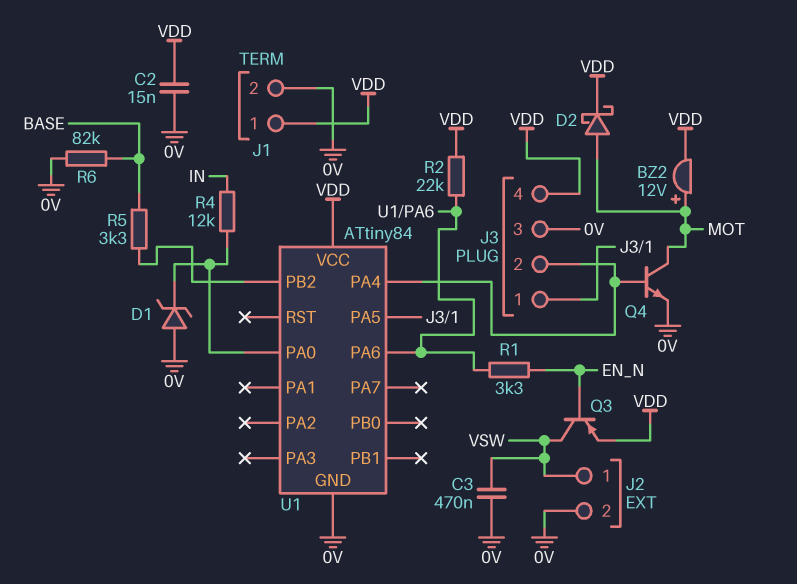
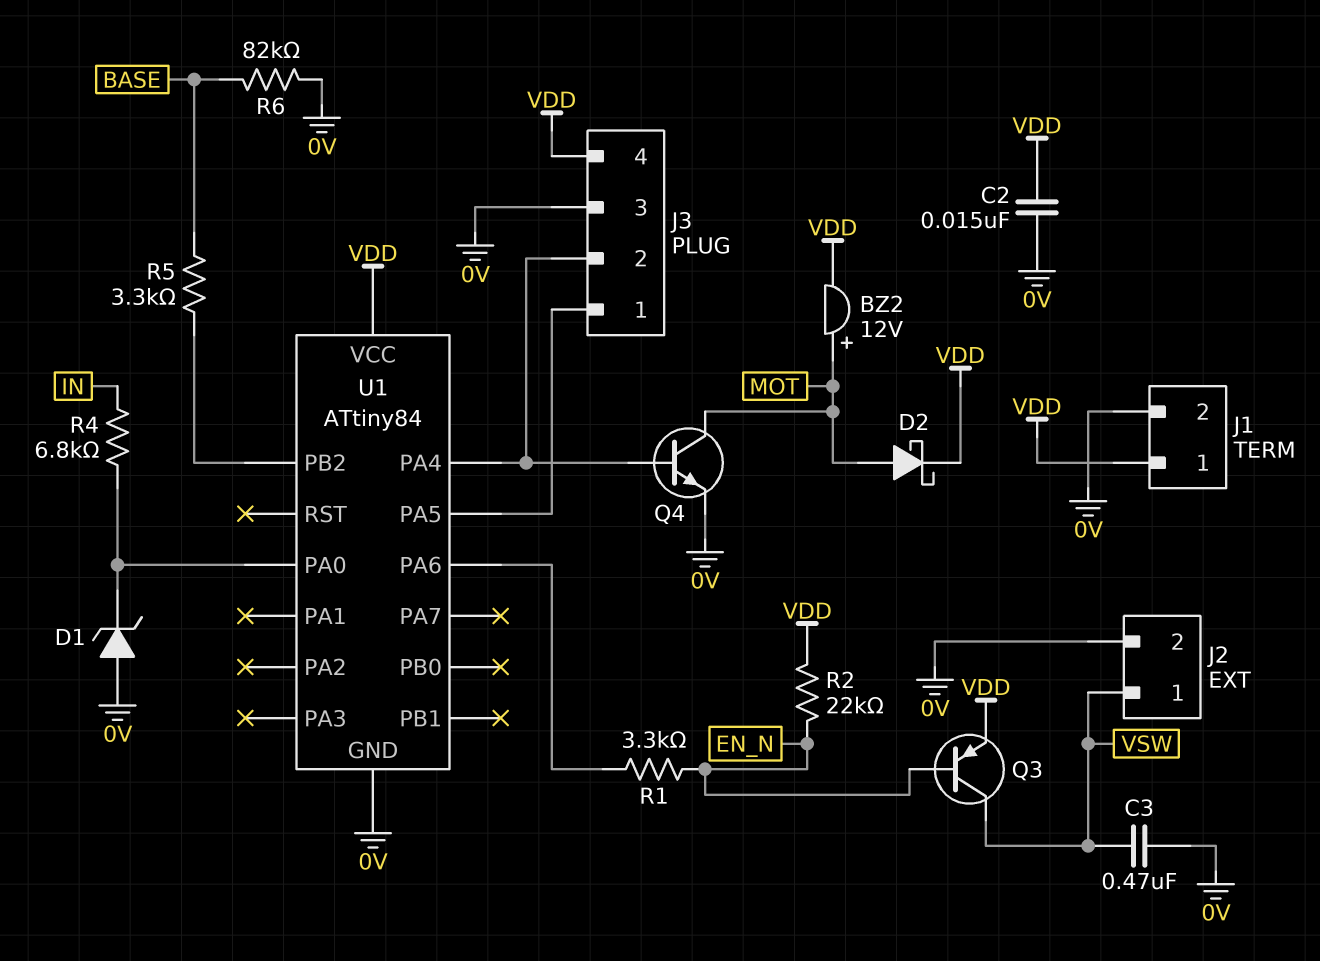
R2: 22k (U1/PA6, VDD) -> 22k (EN_N, VDD)
R4: 12k (IN, U1/PA0) -> 6.8k (IN, U1/PA0)

